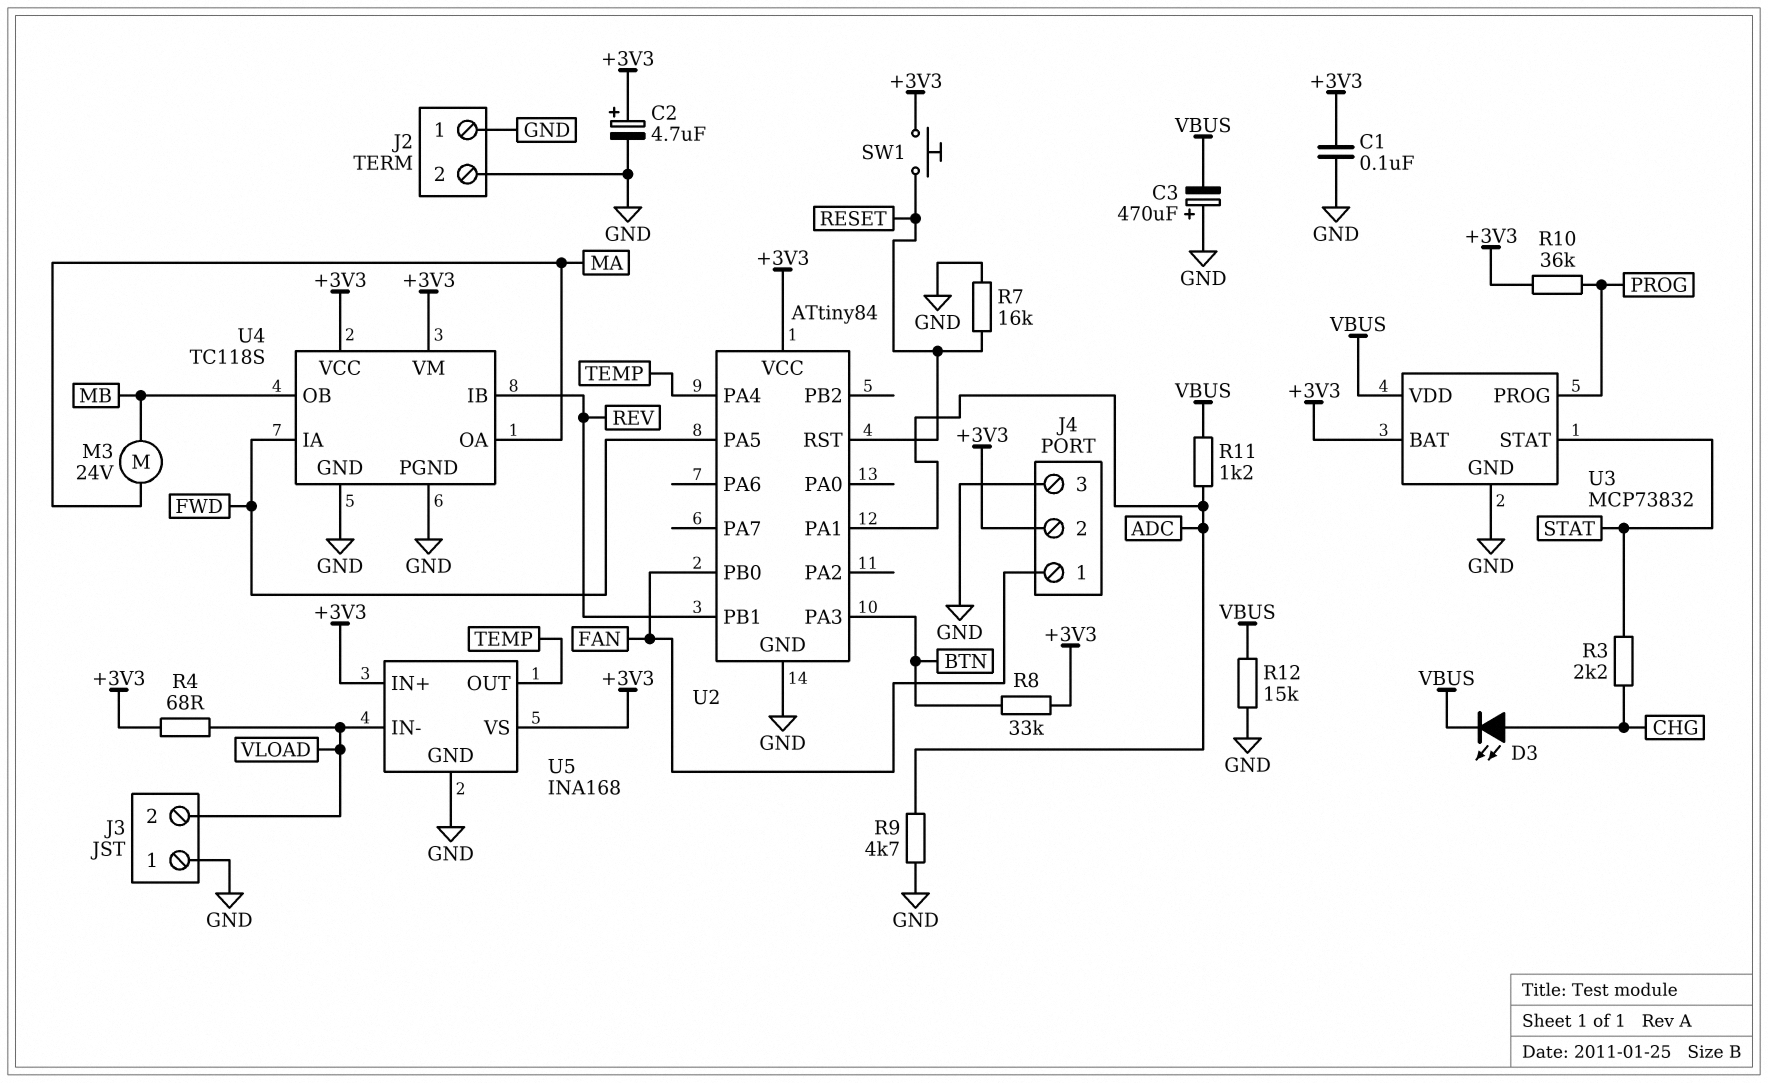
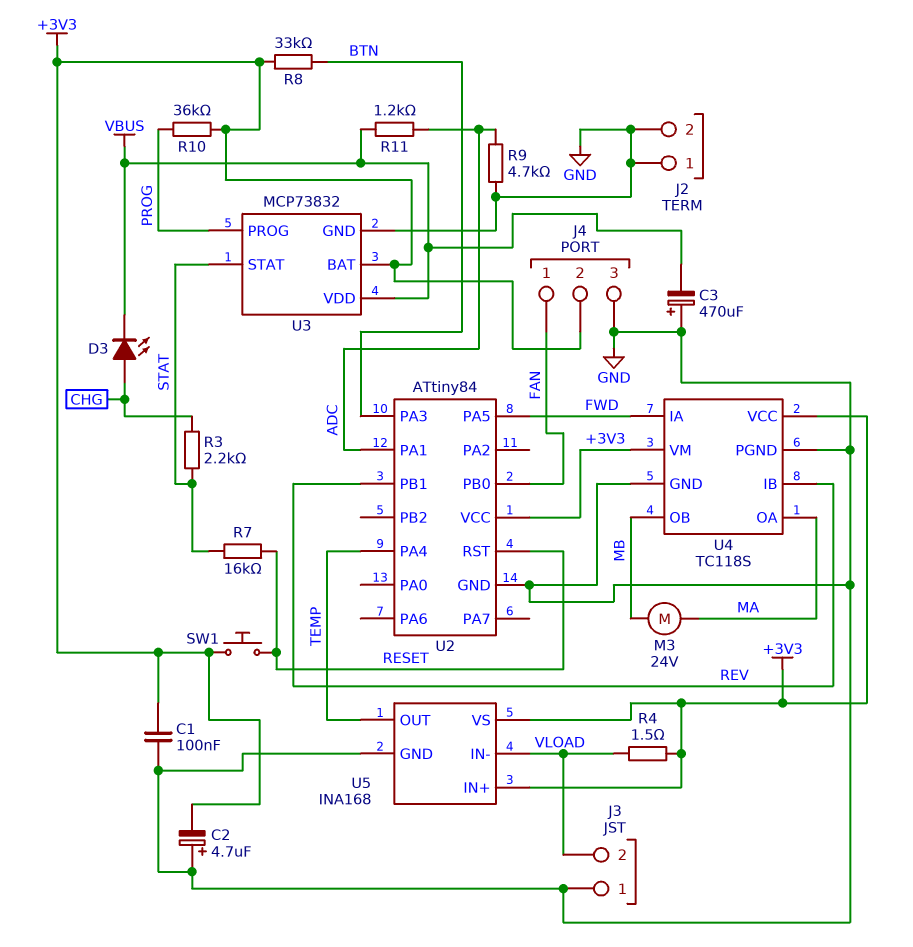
C2: 4.7uF (plus +3V3, minus GND) -> 4.7uF (plus GND, minus +3V3)
R4: 68 (+3V3, VLOAD) -> 1.5 (+3V3, VLOAD)
R7: 16k (GND, RESET) -> 16k (RESET, STAT)
R12: 15k (GND, VBUS) -> none

